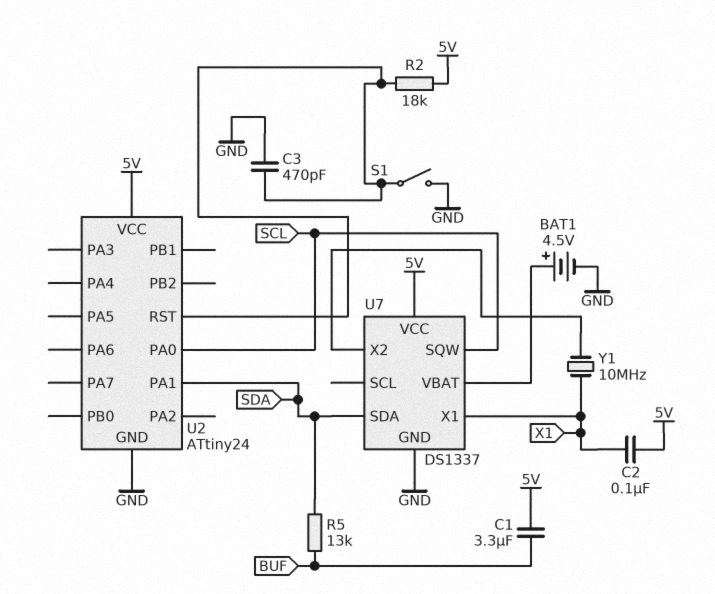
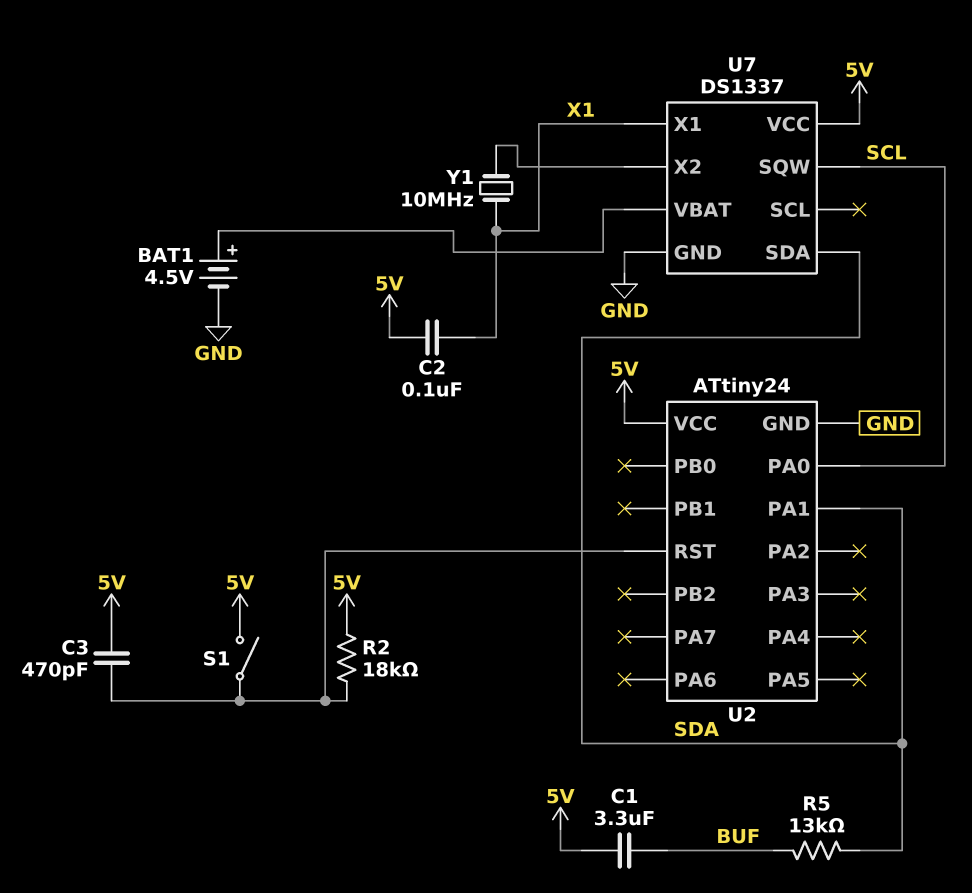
C3: 470pF (GND, U2/RST) -> 470pF (5V, U2/RST)
S1: switch (GND, U2/RST) -> switch (5V, U2/RST)

